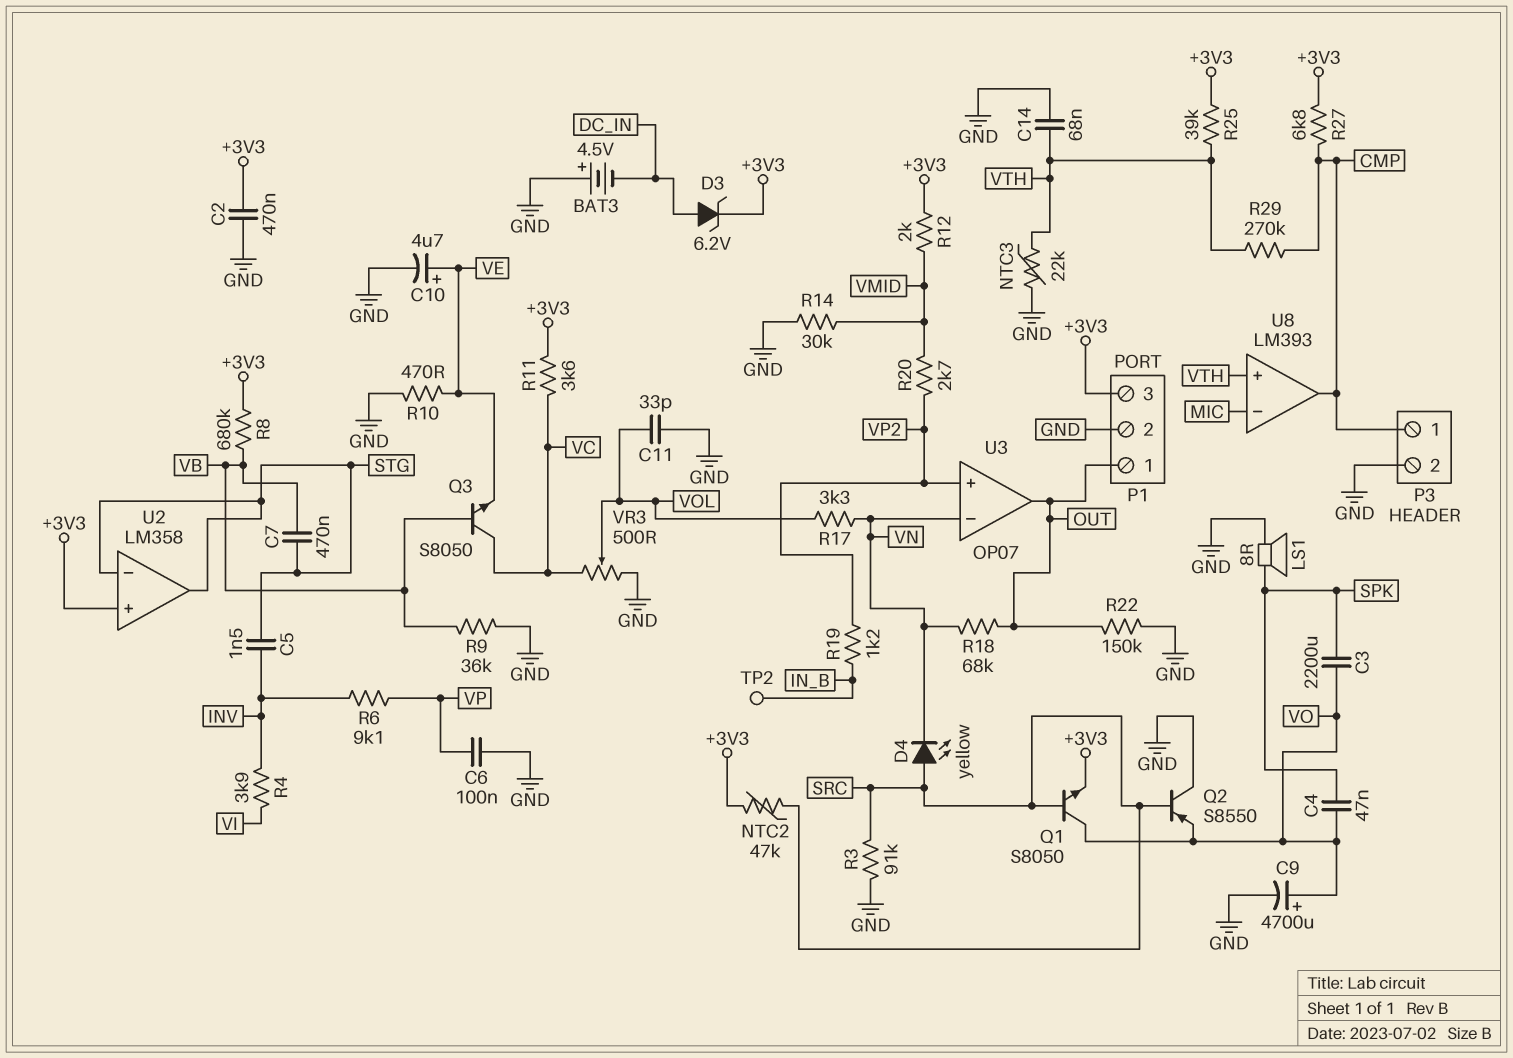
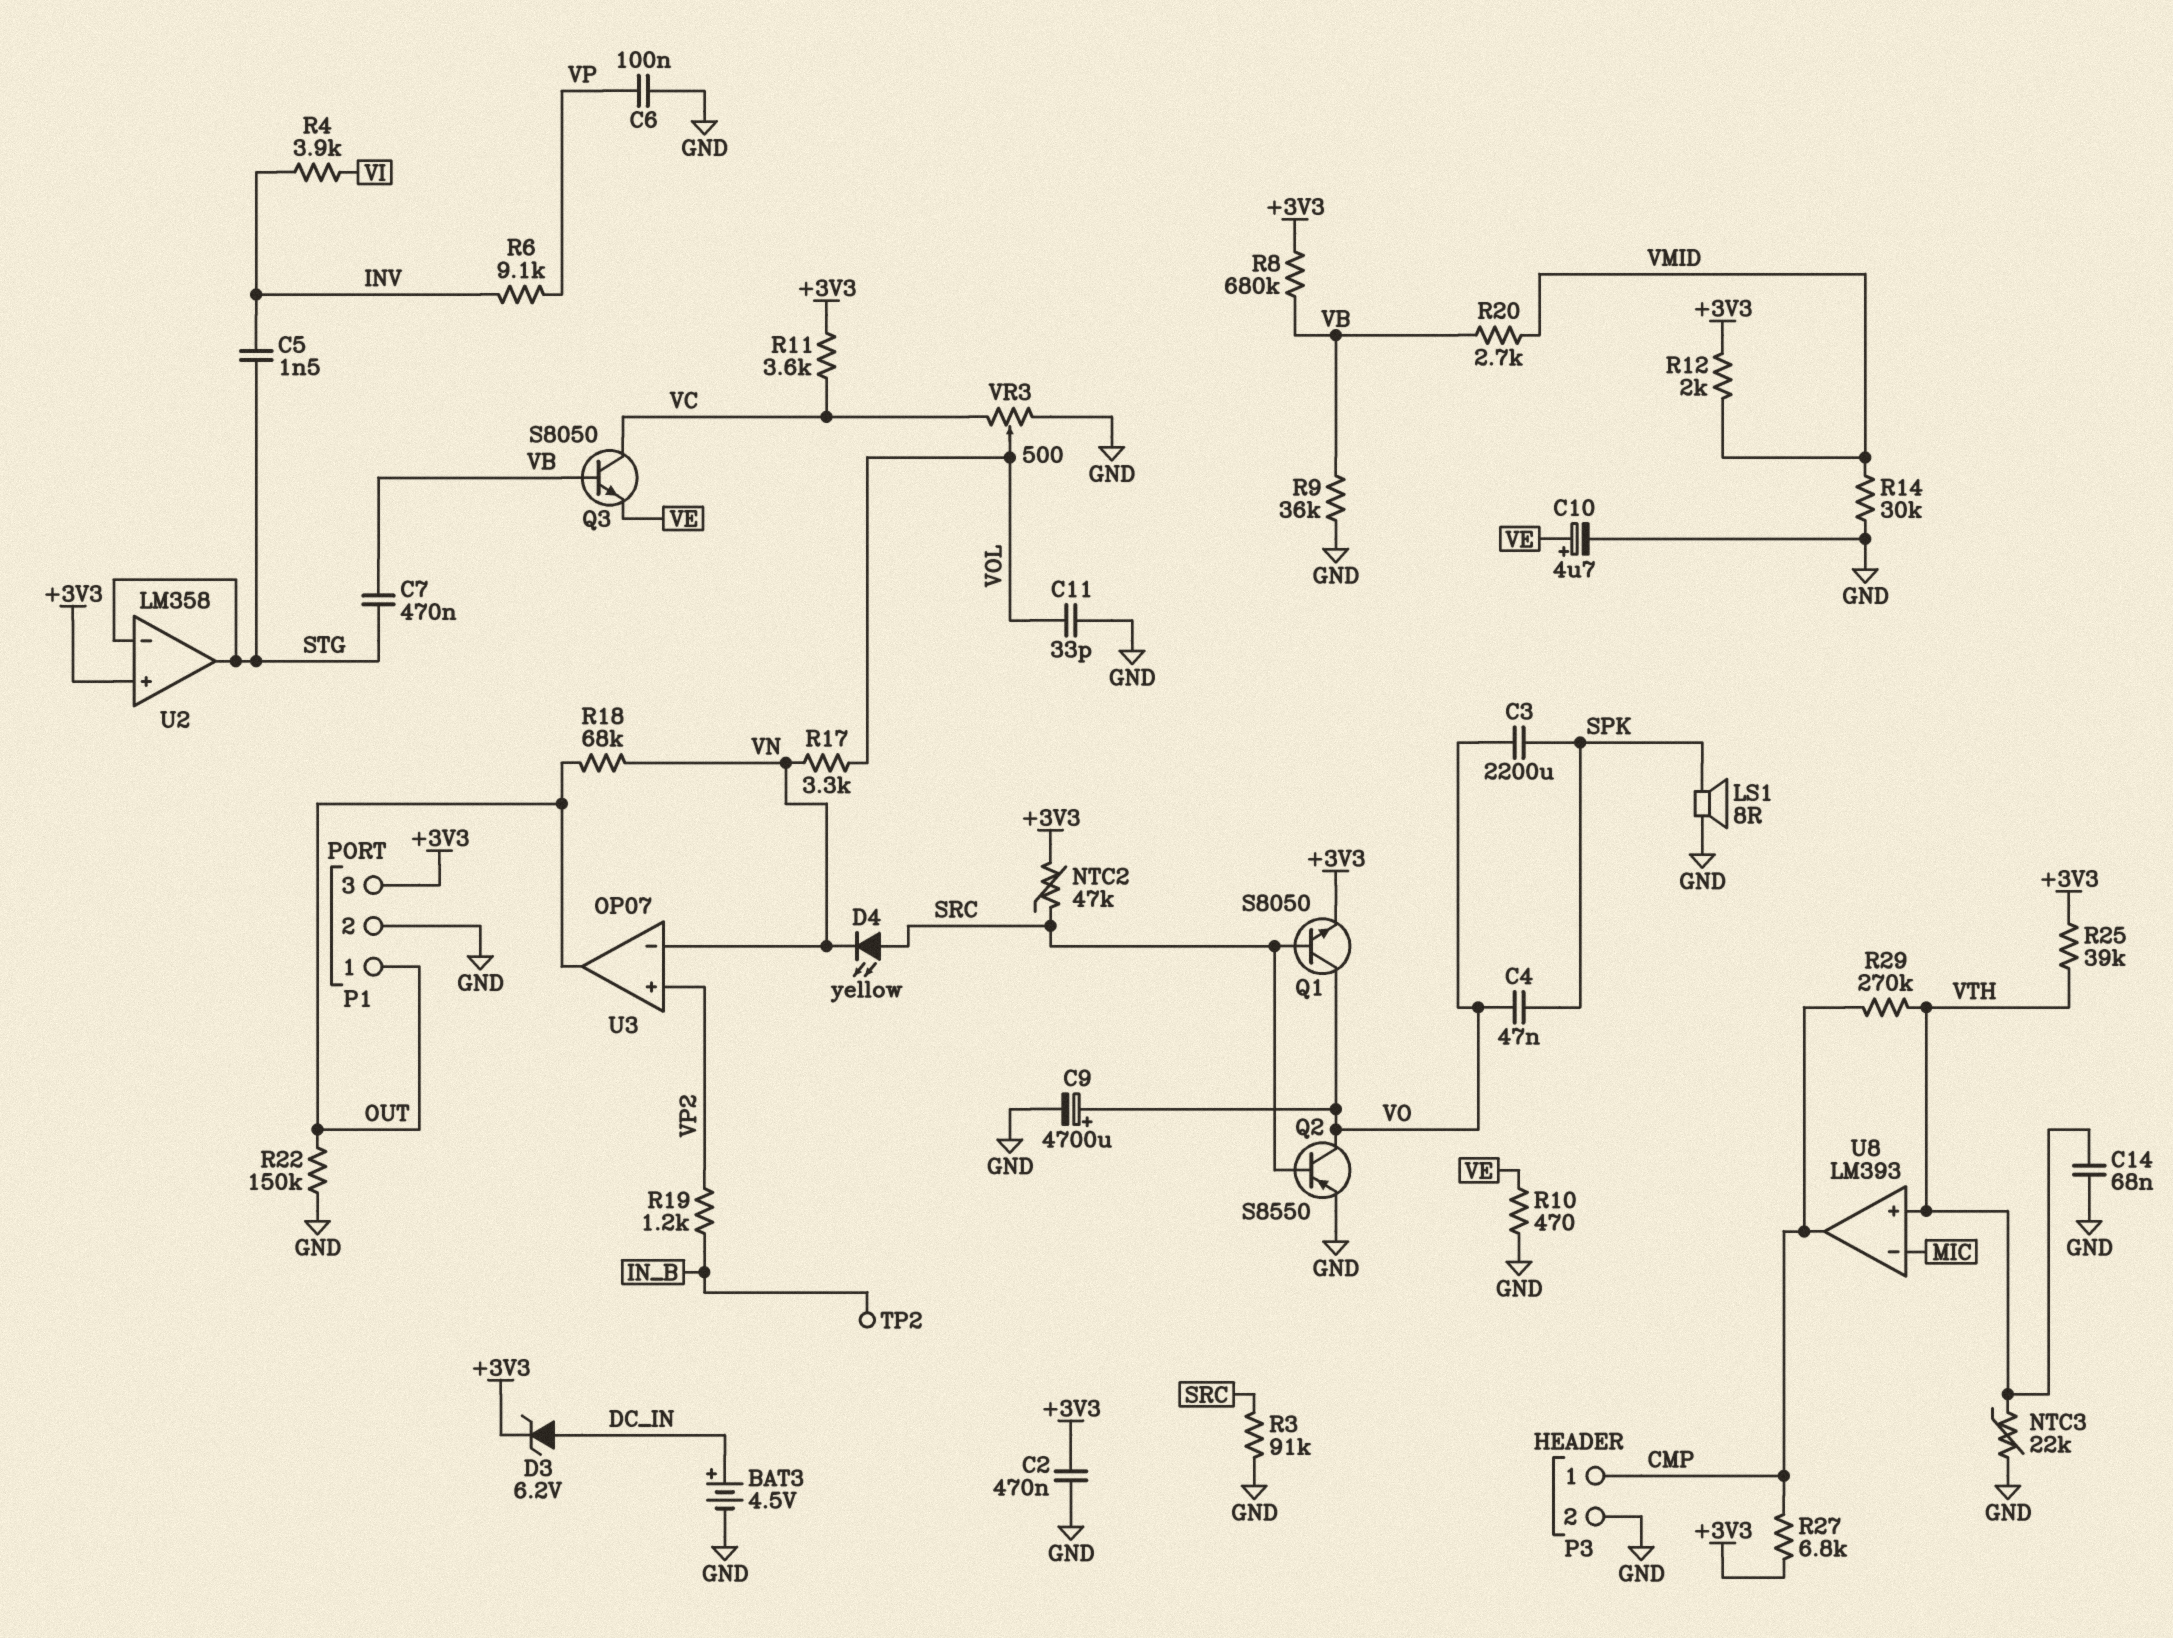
BAT3: 4.5V (plus GND, minus DC_IN) -> 4.5V (plus DC_IN, minus GND)
Q2: PNP S8550 (B SRC, C GND, E VO) -> PNP S8550 (B SRC, C VO, E GND)
R20: 2.7k (VMID, VP2) -> 2.7k (VB, VMID)

